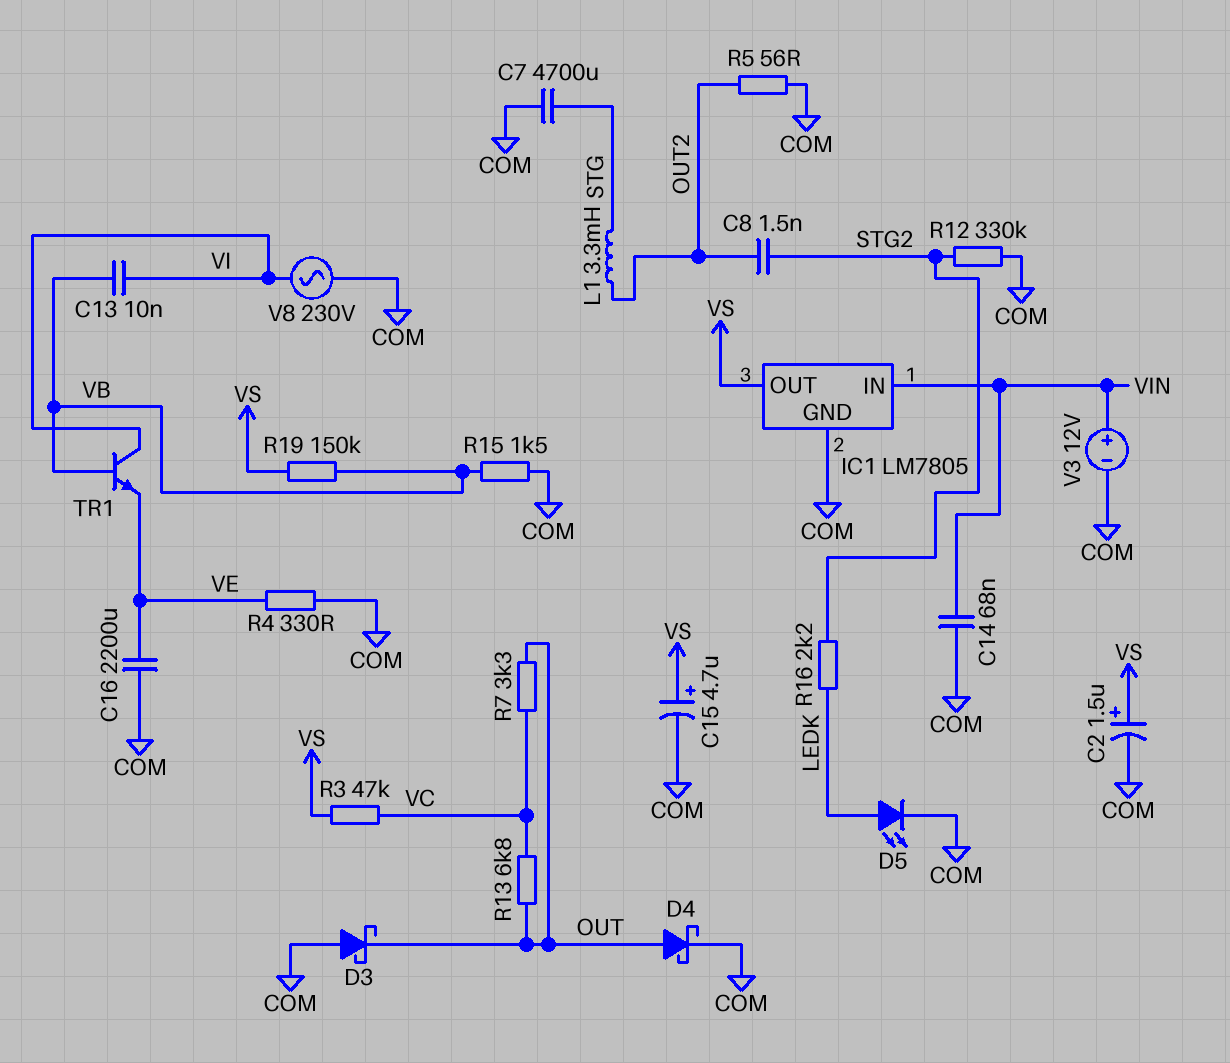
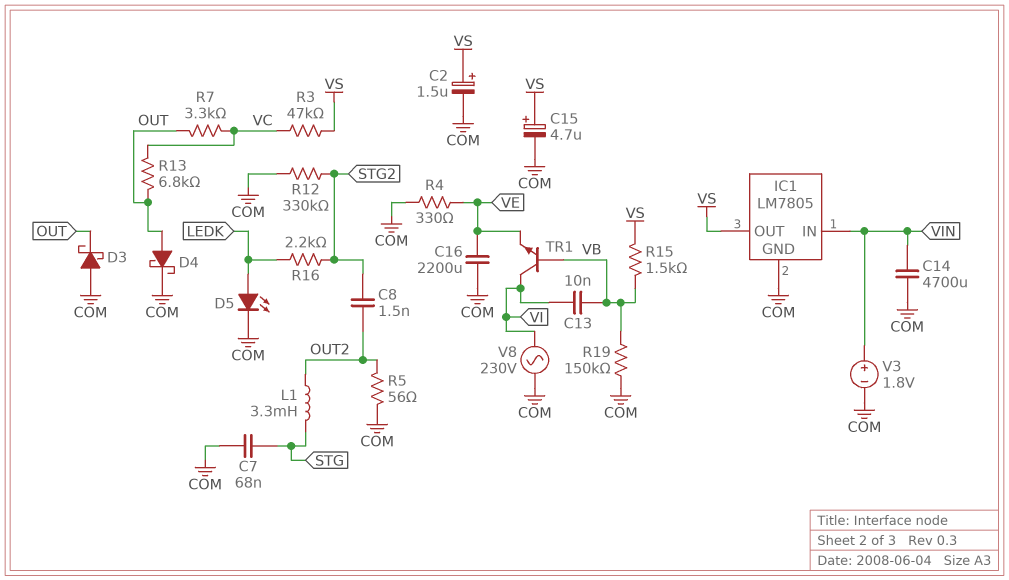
C7: 4700uF (COM, STG) -> 68nF (COM, STG)
C14: 68nF (COM, VIN) -> 4700uF (COM, VIN)
R15: 1.5k (COM, VB) -> 1.5k (VB, VS)
R19: 150k (VB, VS) -> 150k (COM, VB)
V3: 12V (plus VIN, minus COM) -> 1.8V (plus VIN, minus COM)

